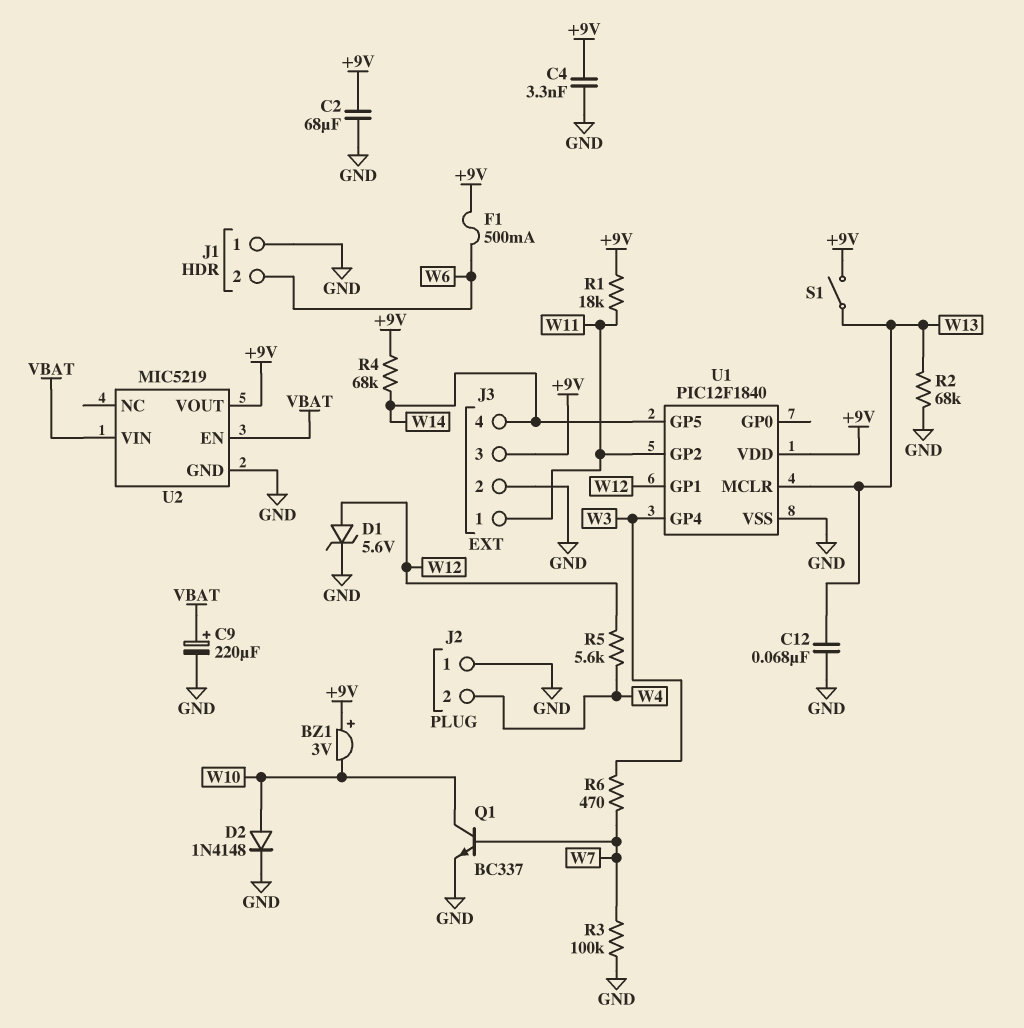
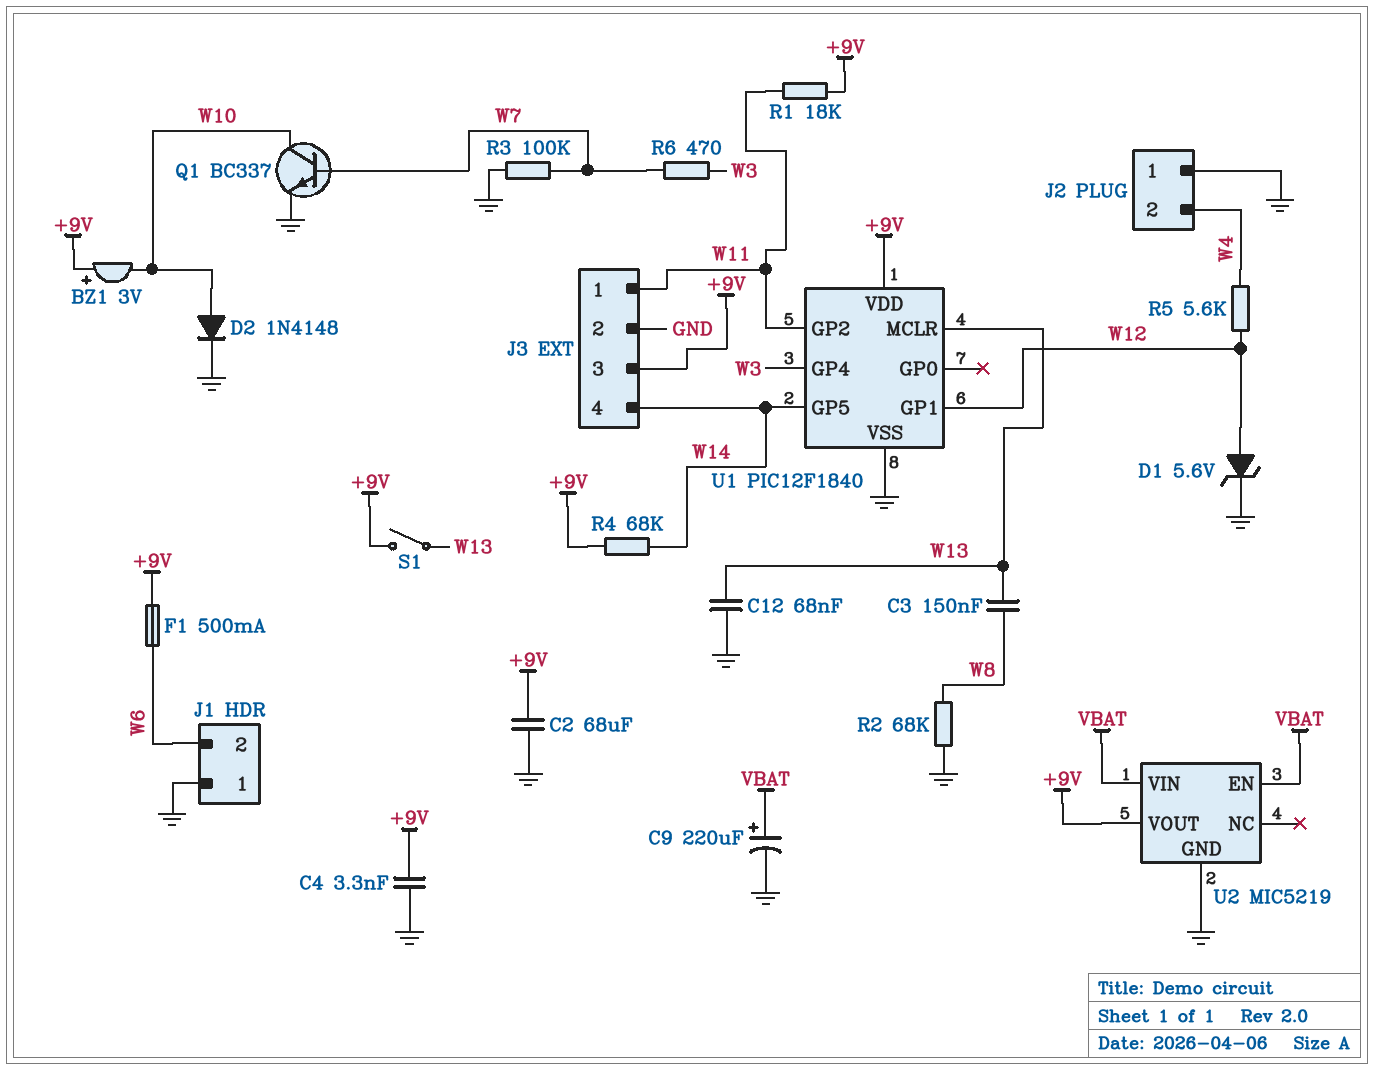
C3: none -> 150nF (W8, W13)
R2: 68k (GND, W13) -> 68k (GND, W8)

